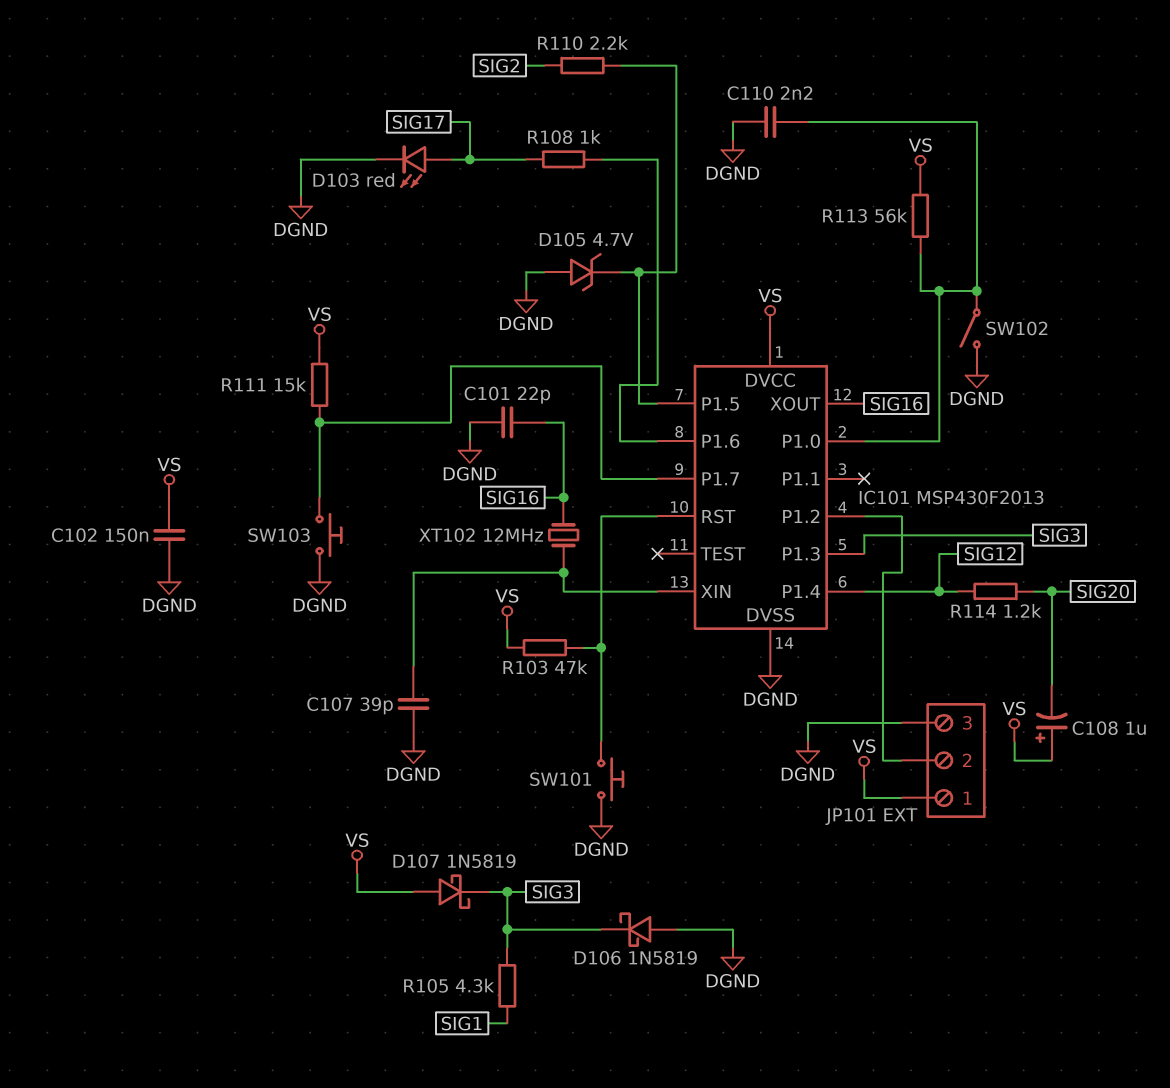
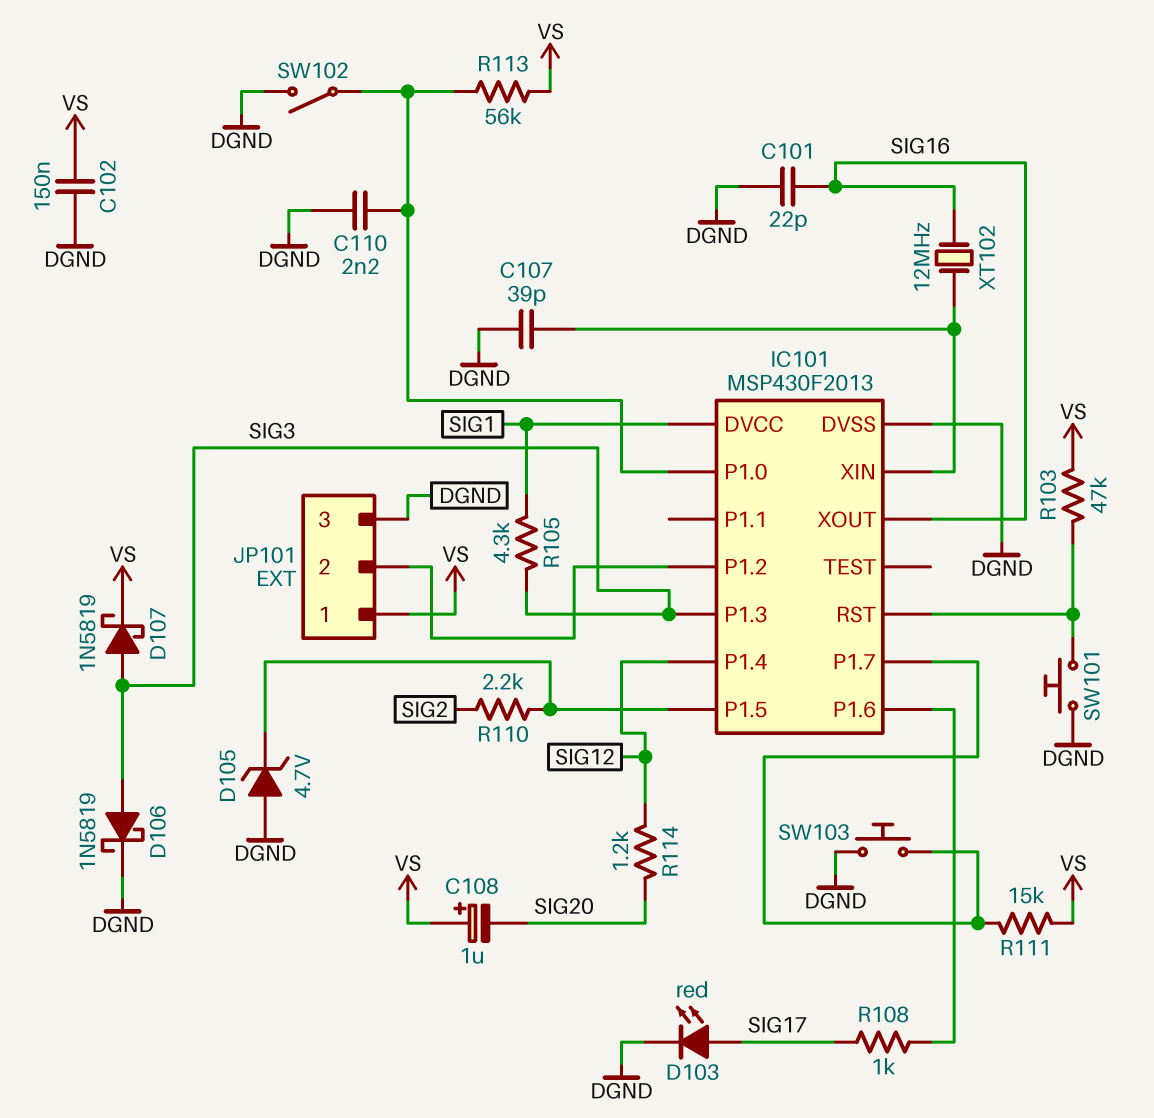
D106: schottky 1N5819 (A DGND, K SIG3) -> schottky 1N5819 (A SIG3, K DGND)
D107: schottky 1N5819 (A VS, K SIG3) -> schottky 1N5819 (A SIG3, K VS)
IC101 pin DVCC: VS -> SIG1

